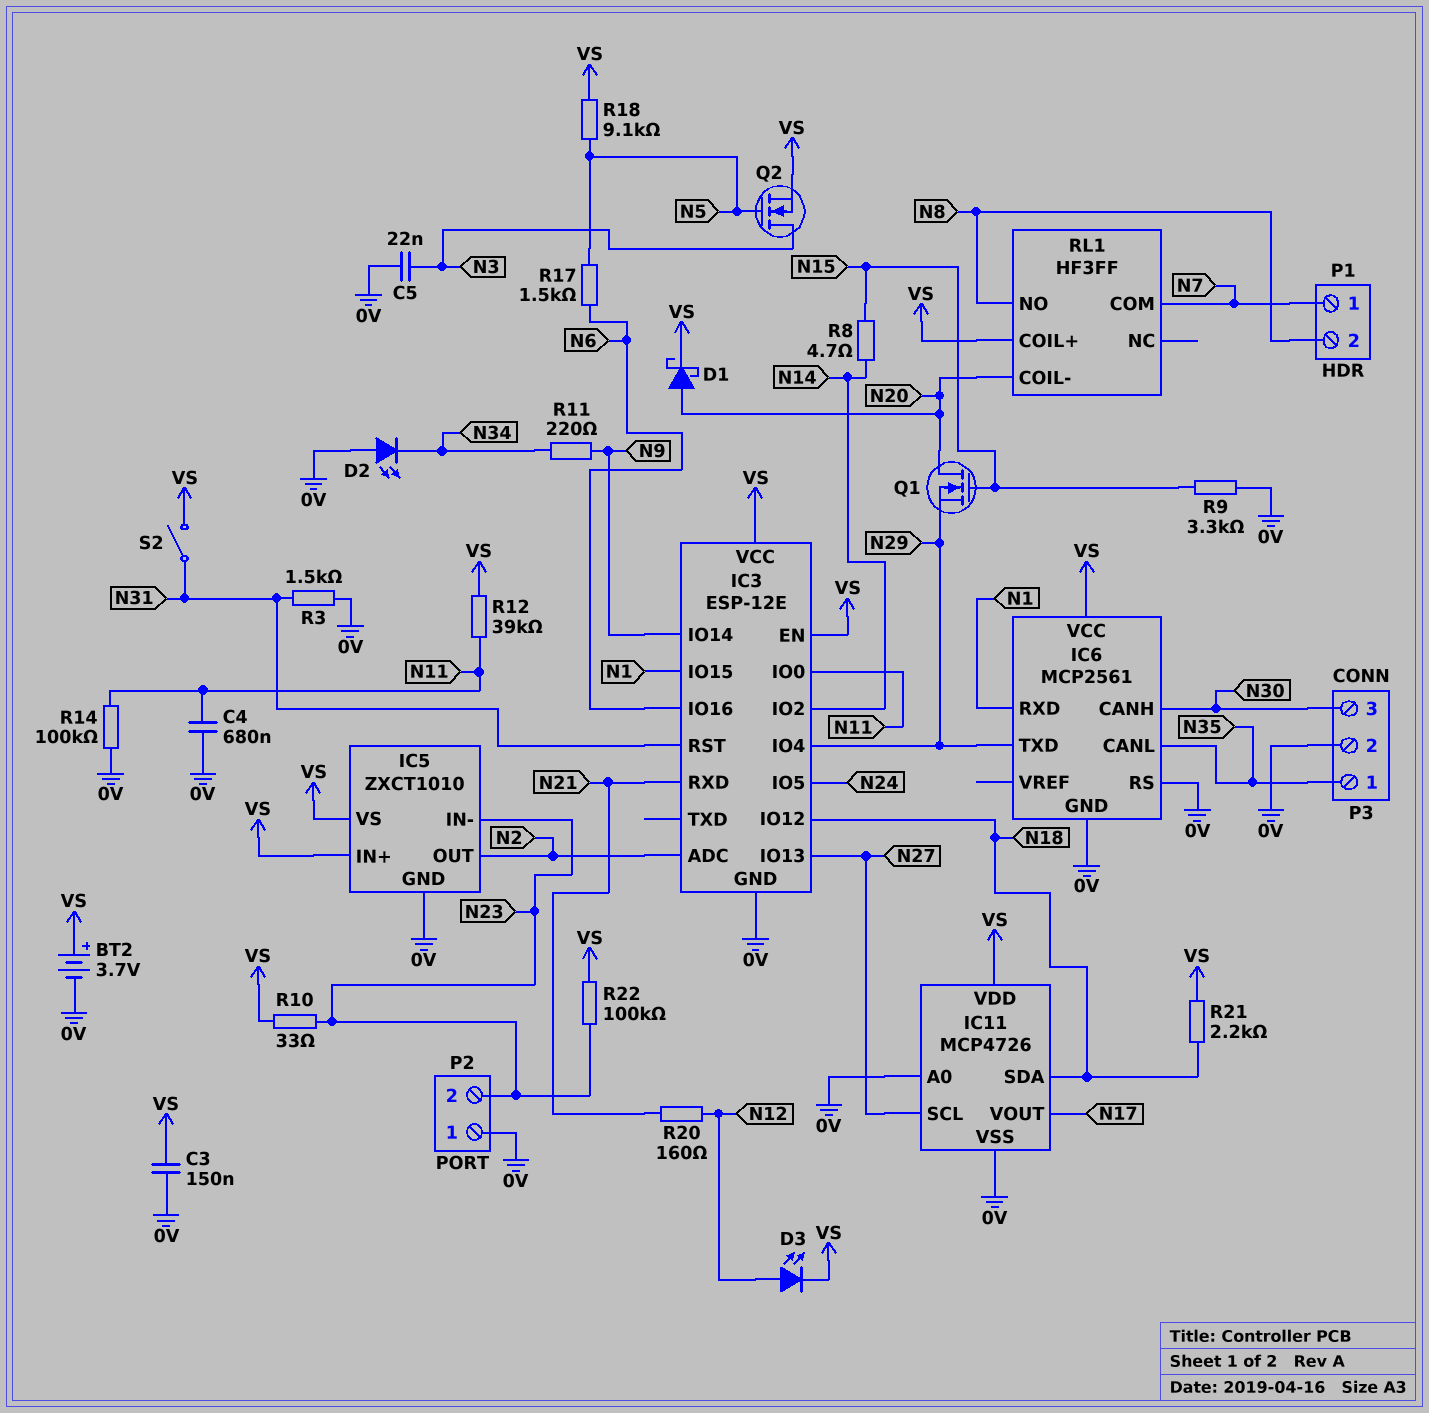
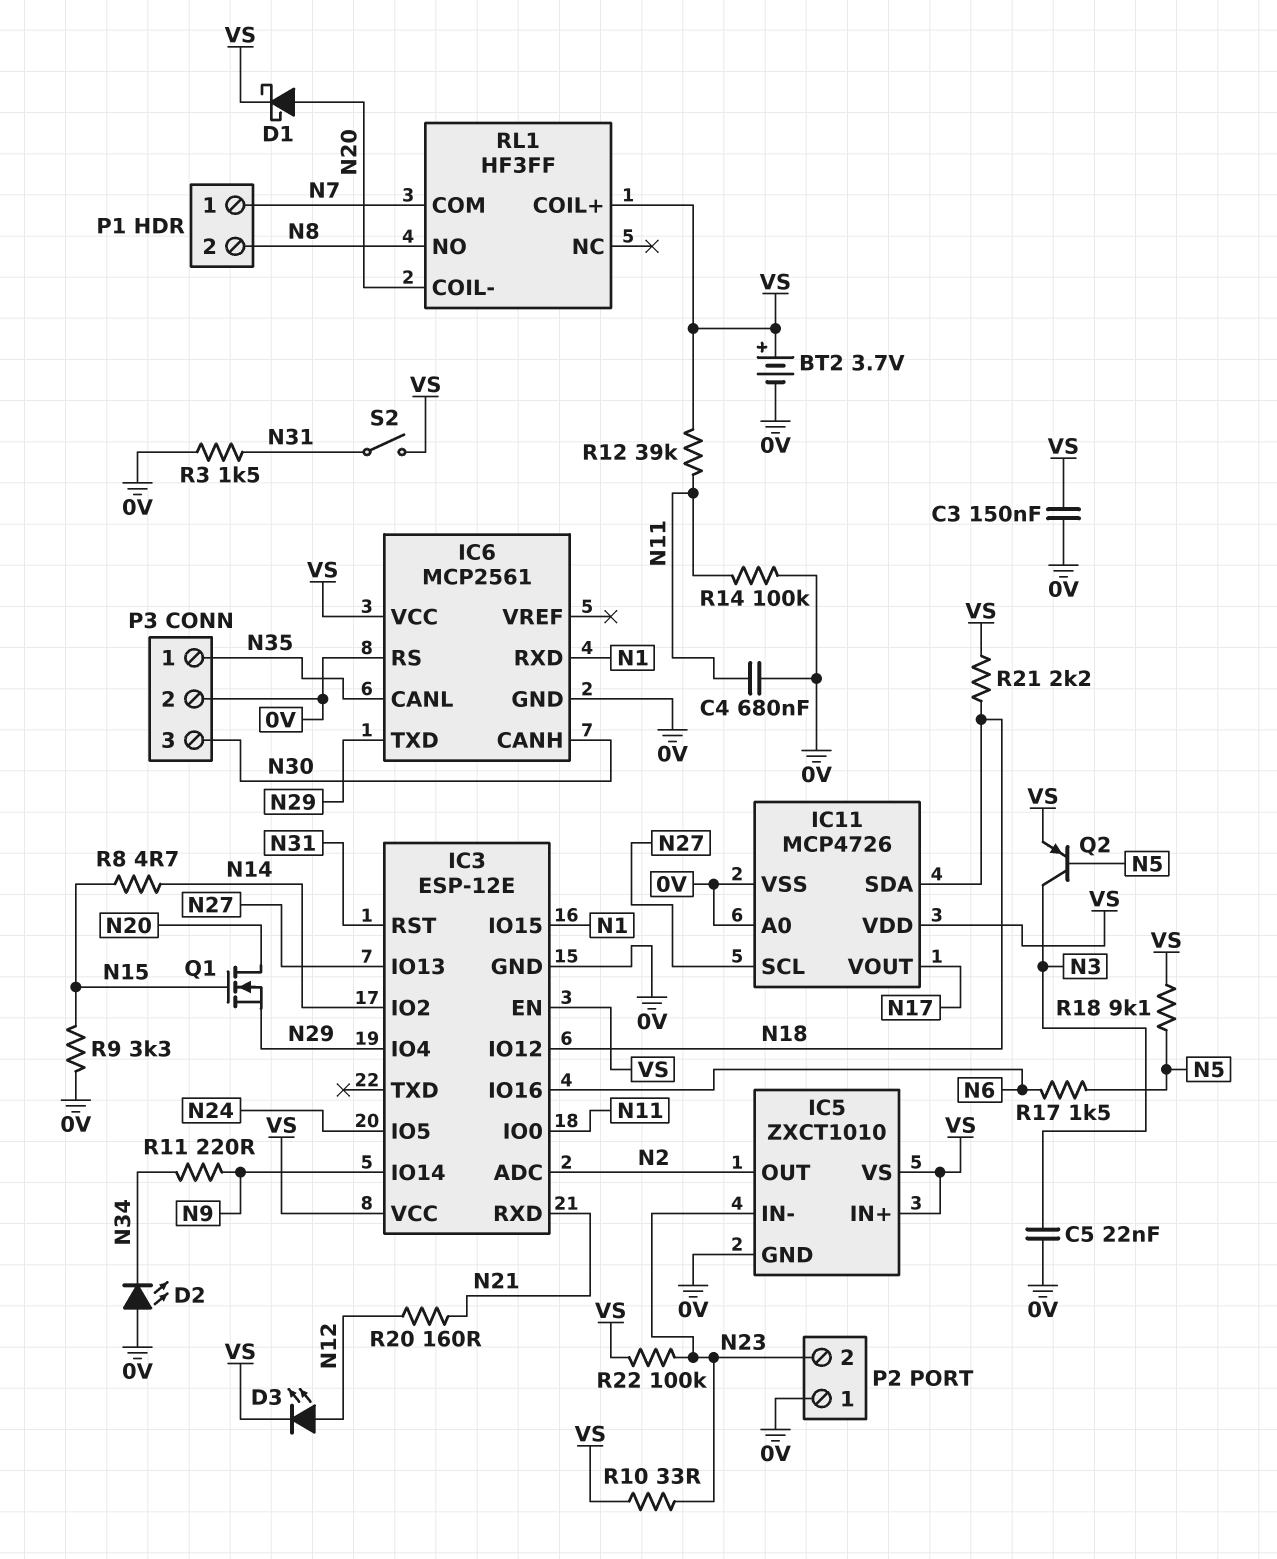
Q2: NMOS (G N5, D N3, S VS) -> PNP (B N5, C N3, E VS)

